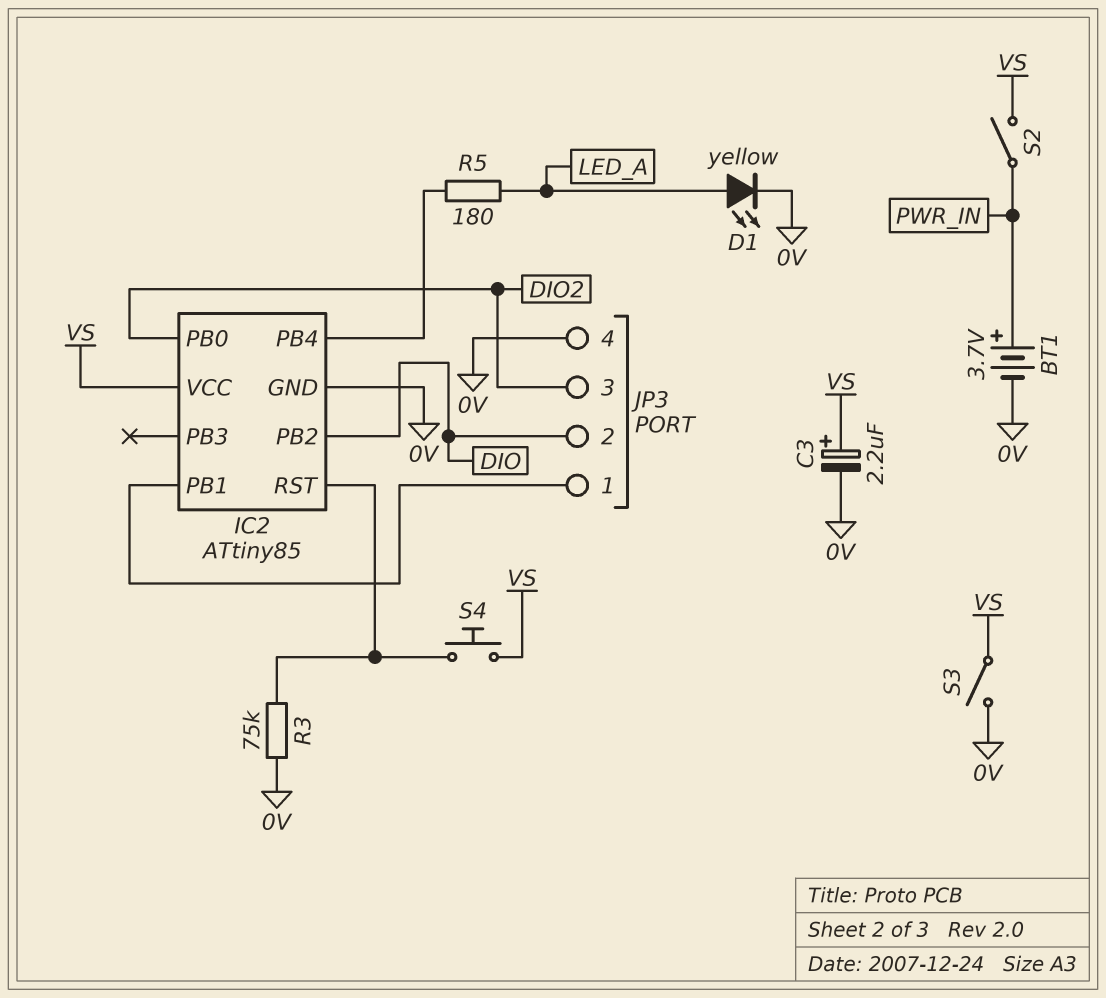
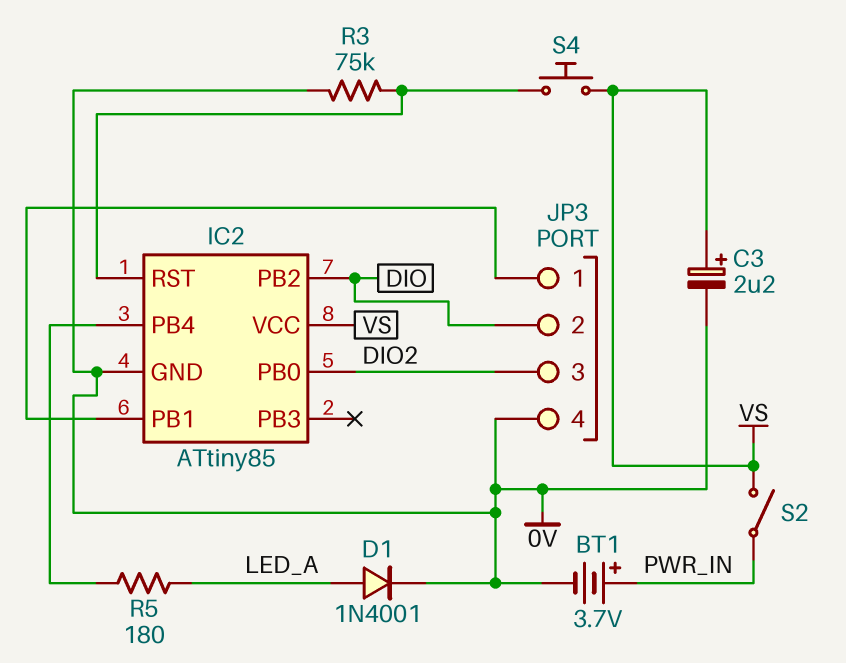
D1: LED yellow (A LED_A, K 0V) -> diode 1N4001 (A LED_A, K 0V)
S3: switch (0V, VS) -> none

